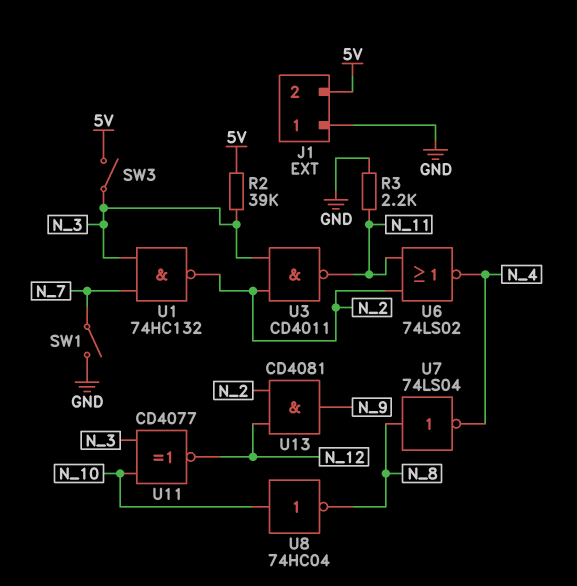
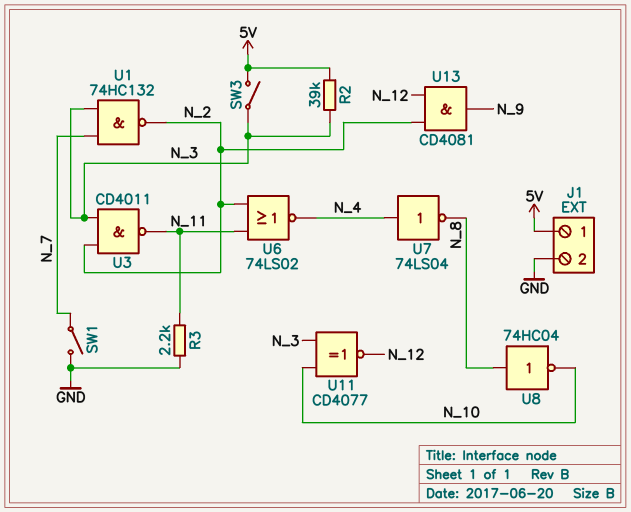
J1 pin 1: GND -> 5V
J1 pin 2: 5V -> GND
U7: NOT 74LS04 (in N_8, out N_4) -> NOT 74LS04 (in N_4, out N_8)
U8: NOT 74HC04 (in N_10, out N_8) -> NOT 74HC04 (in N_8, out N_10)

